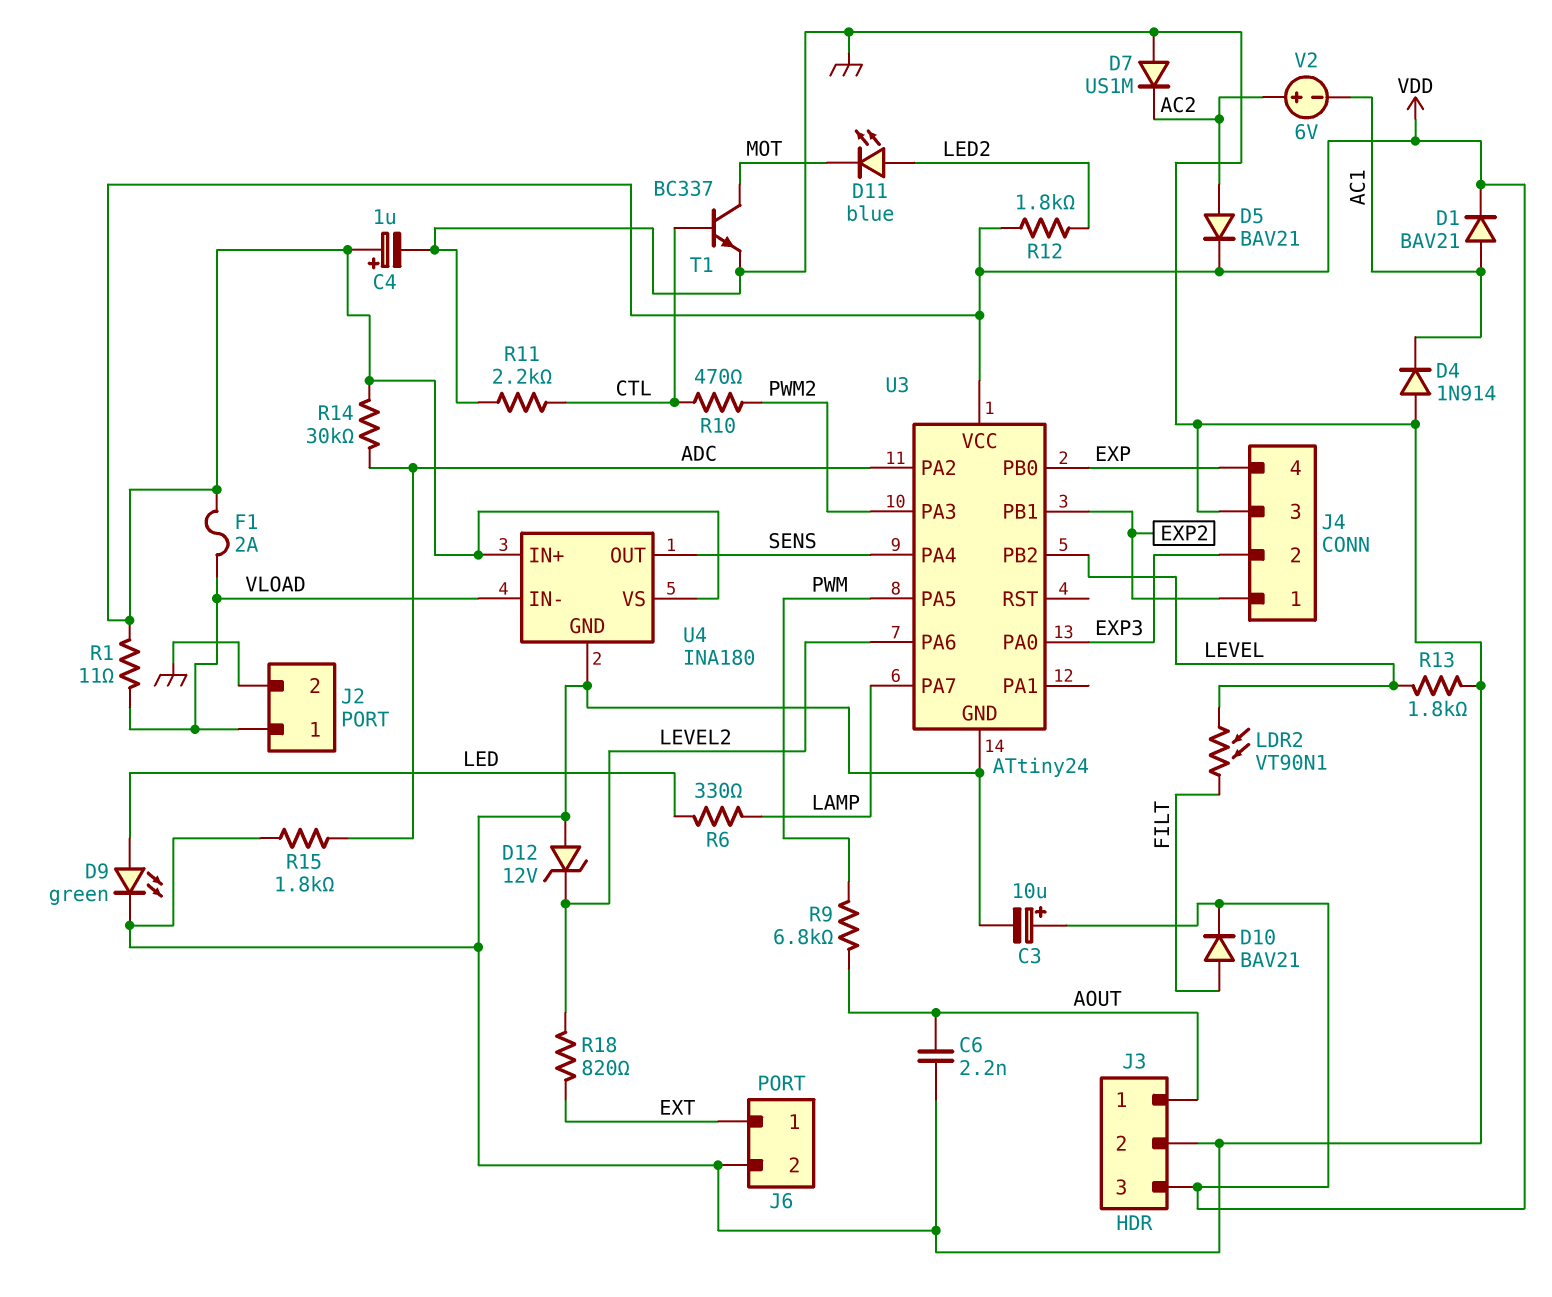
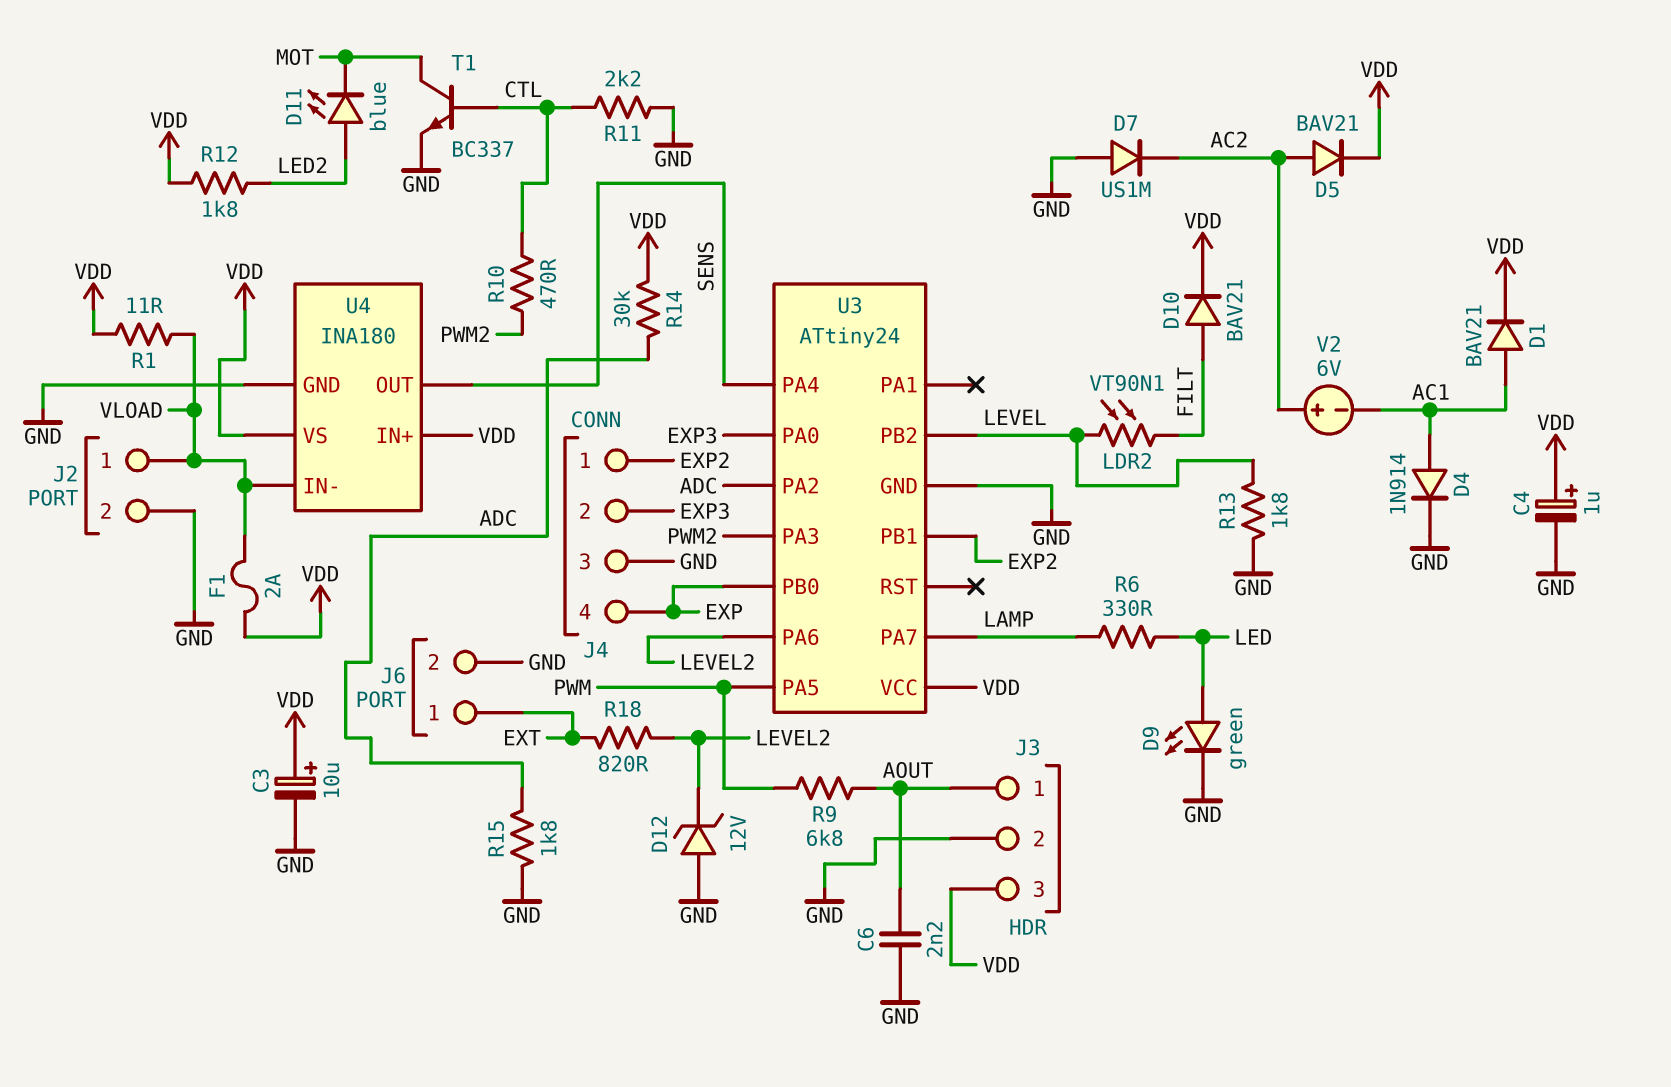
D4: diode 1N914 (A GND, K AC1) -> diode 1N914 (A AC1, K GND)

